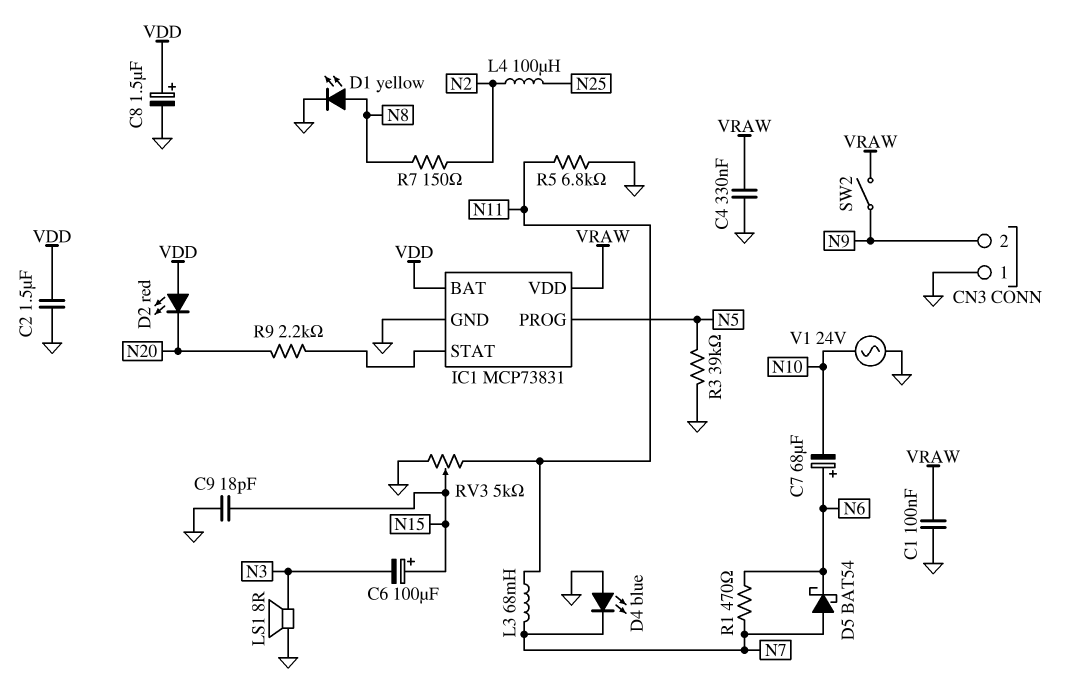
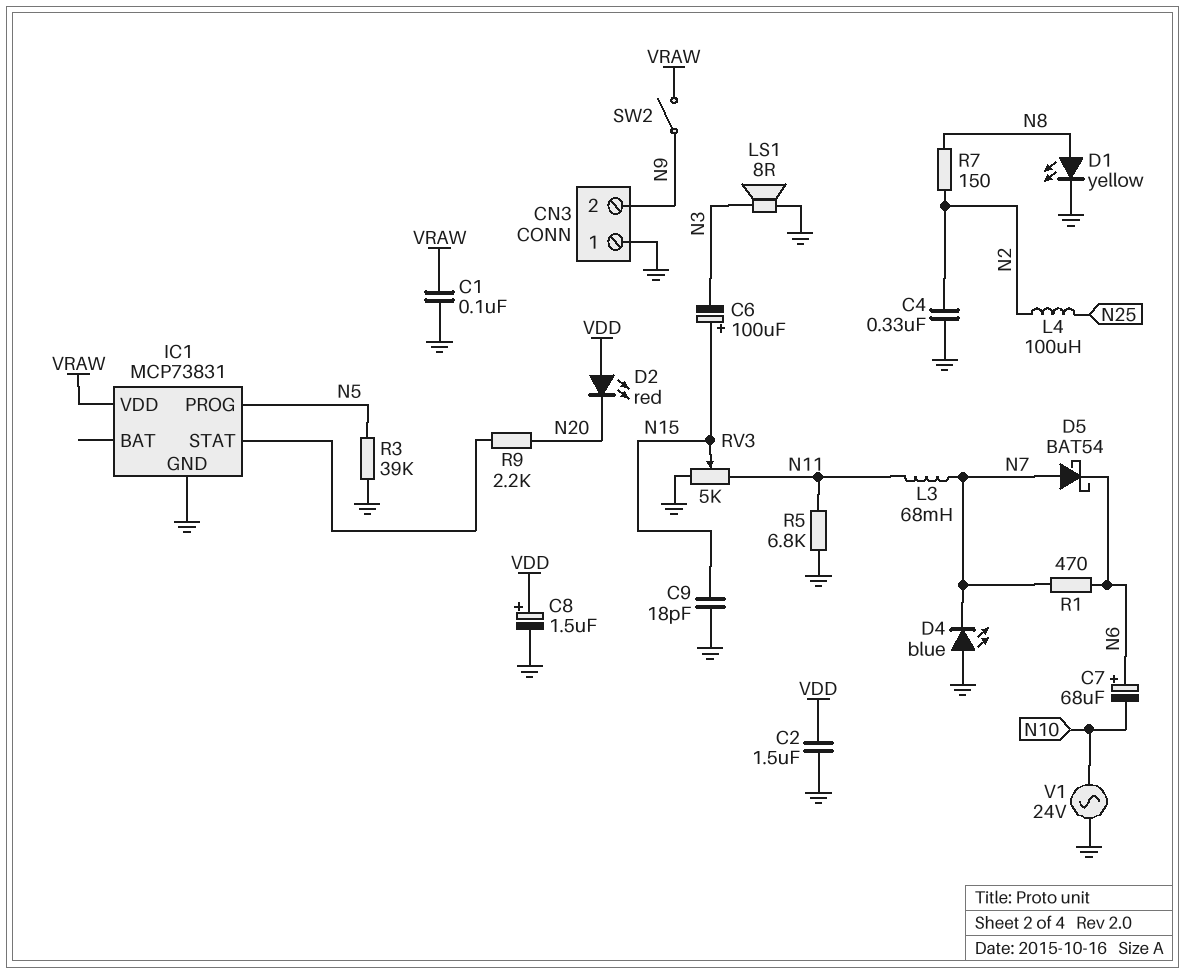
C4: 330nF (GND, VRAW) -> 330nF (GND, N2)
IC1 pin BAT: VDD -> none

